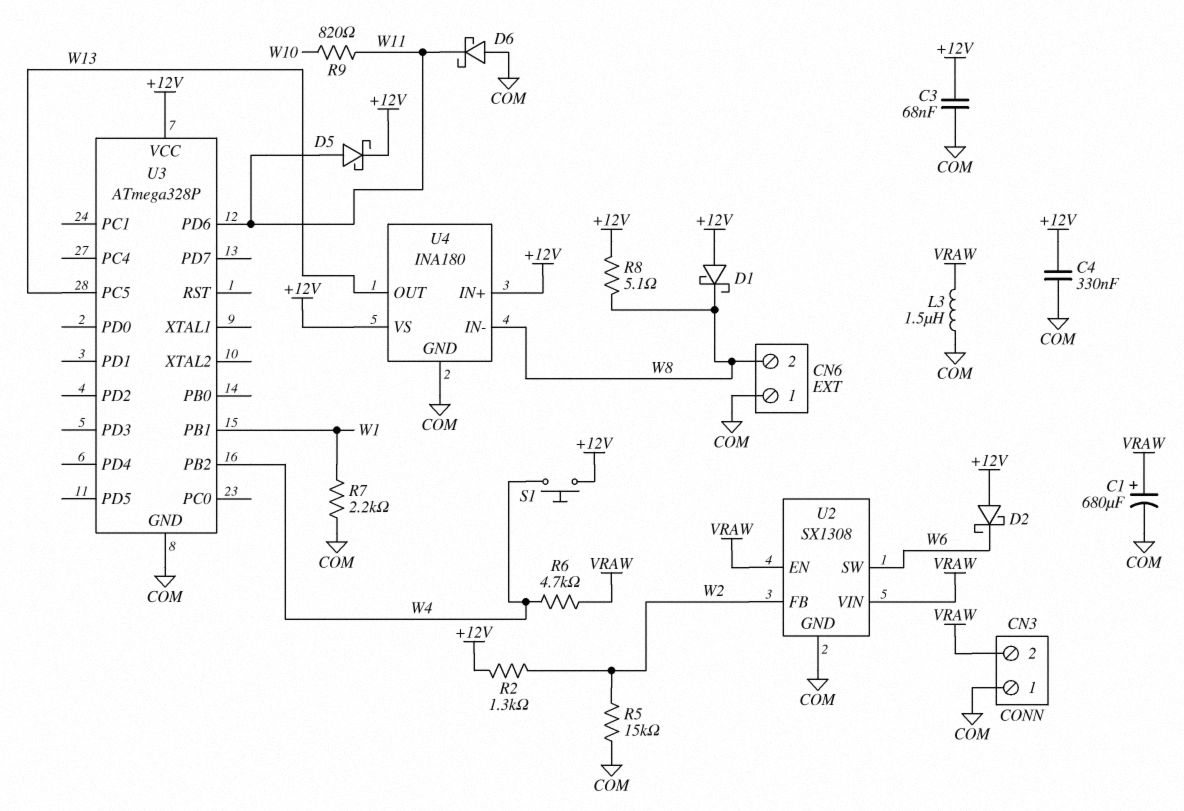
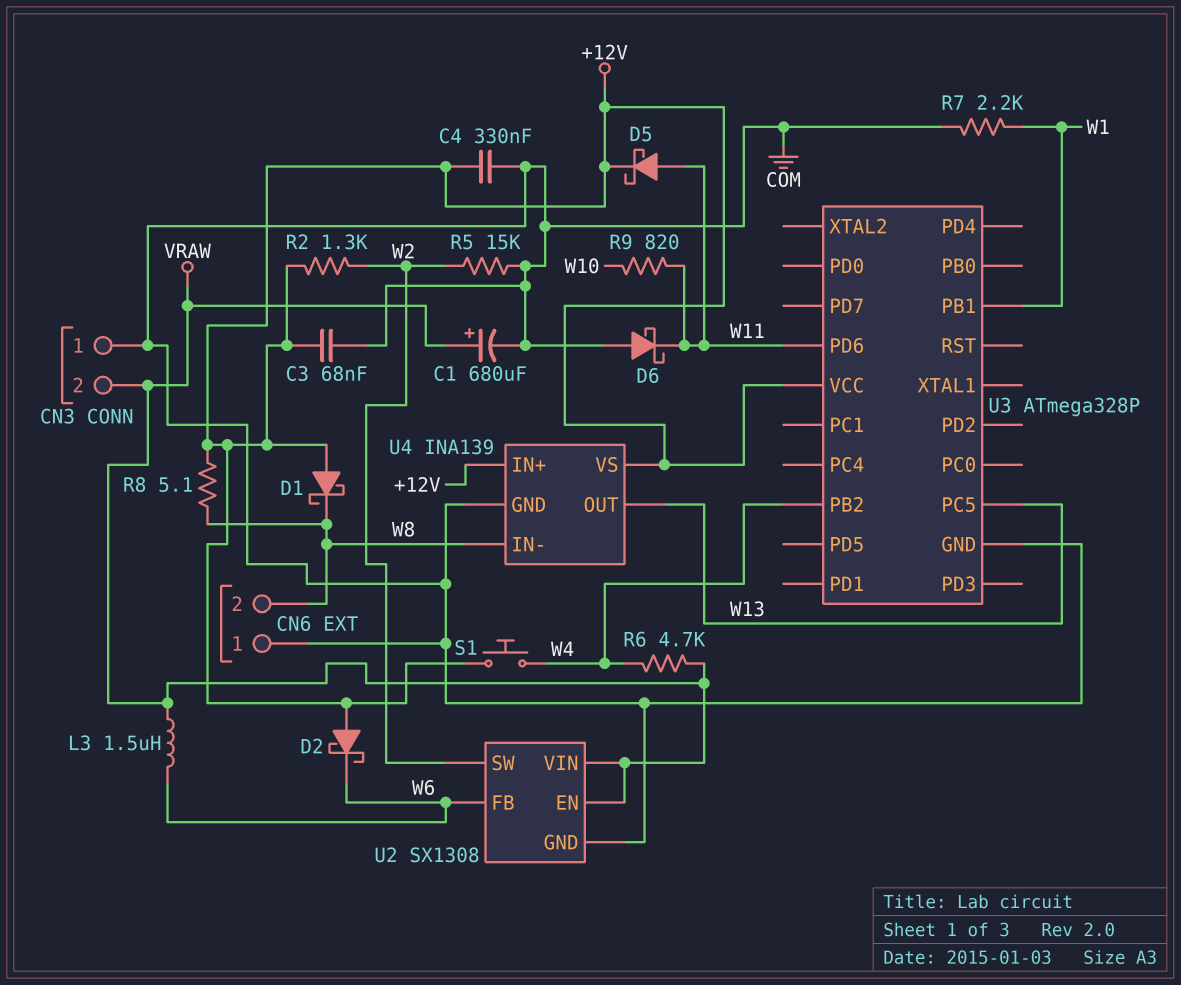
L3: 1.5uH (COM, VRAW) -> 1.5uH (VRAW, W6)
U2 pin FB: W2 -> W6
U2 pin SW: W6 -> W2
U4: INA180 -> INA139

